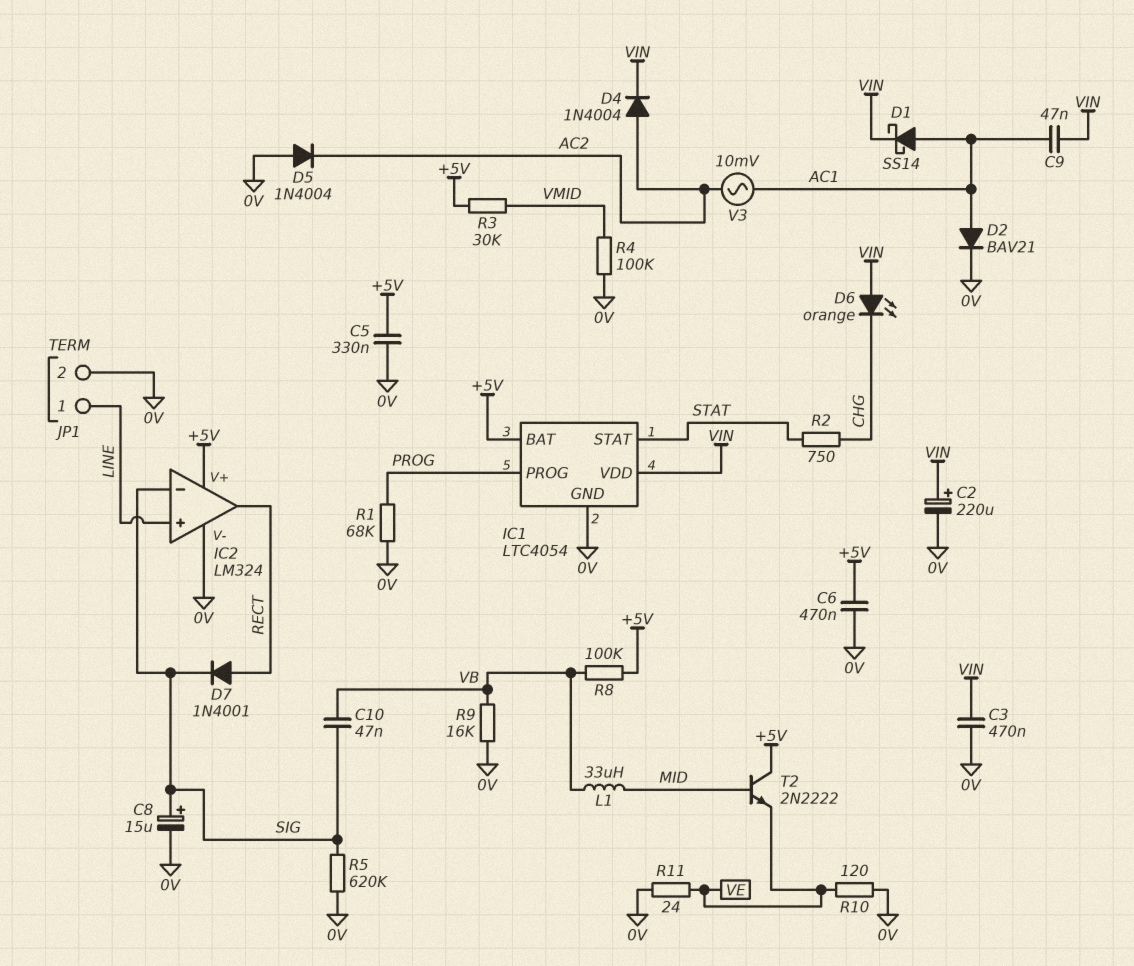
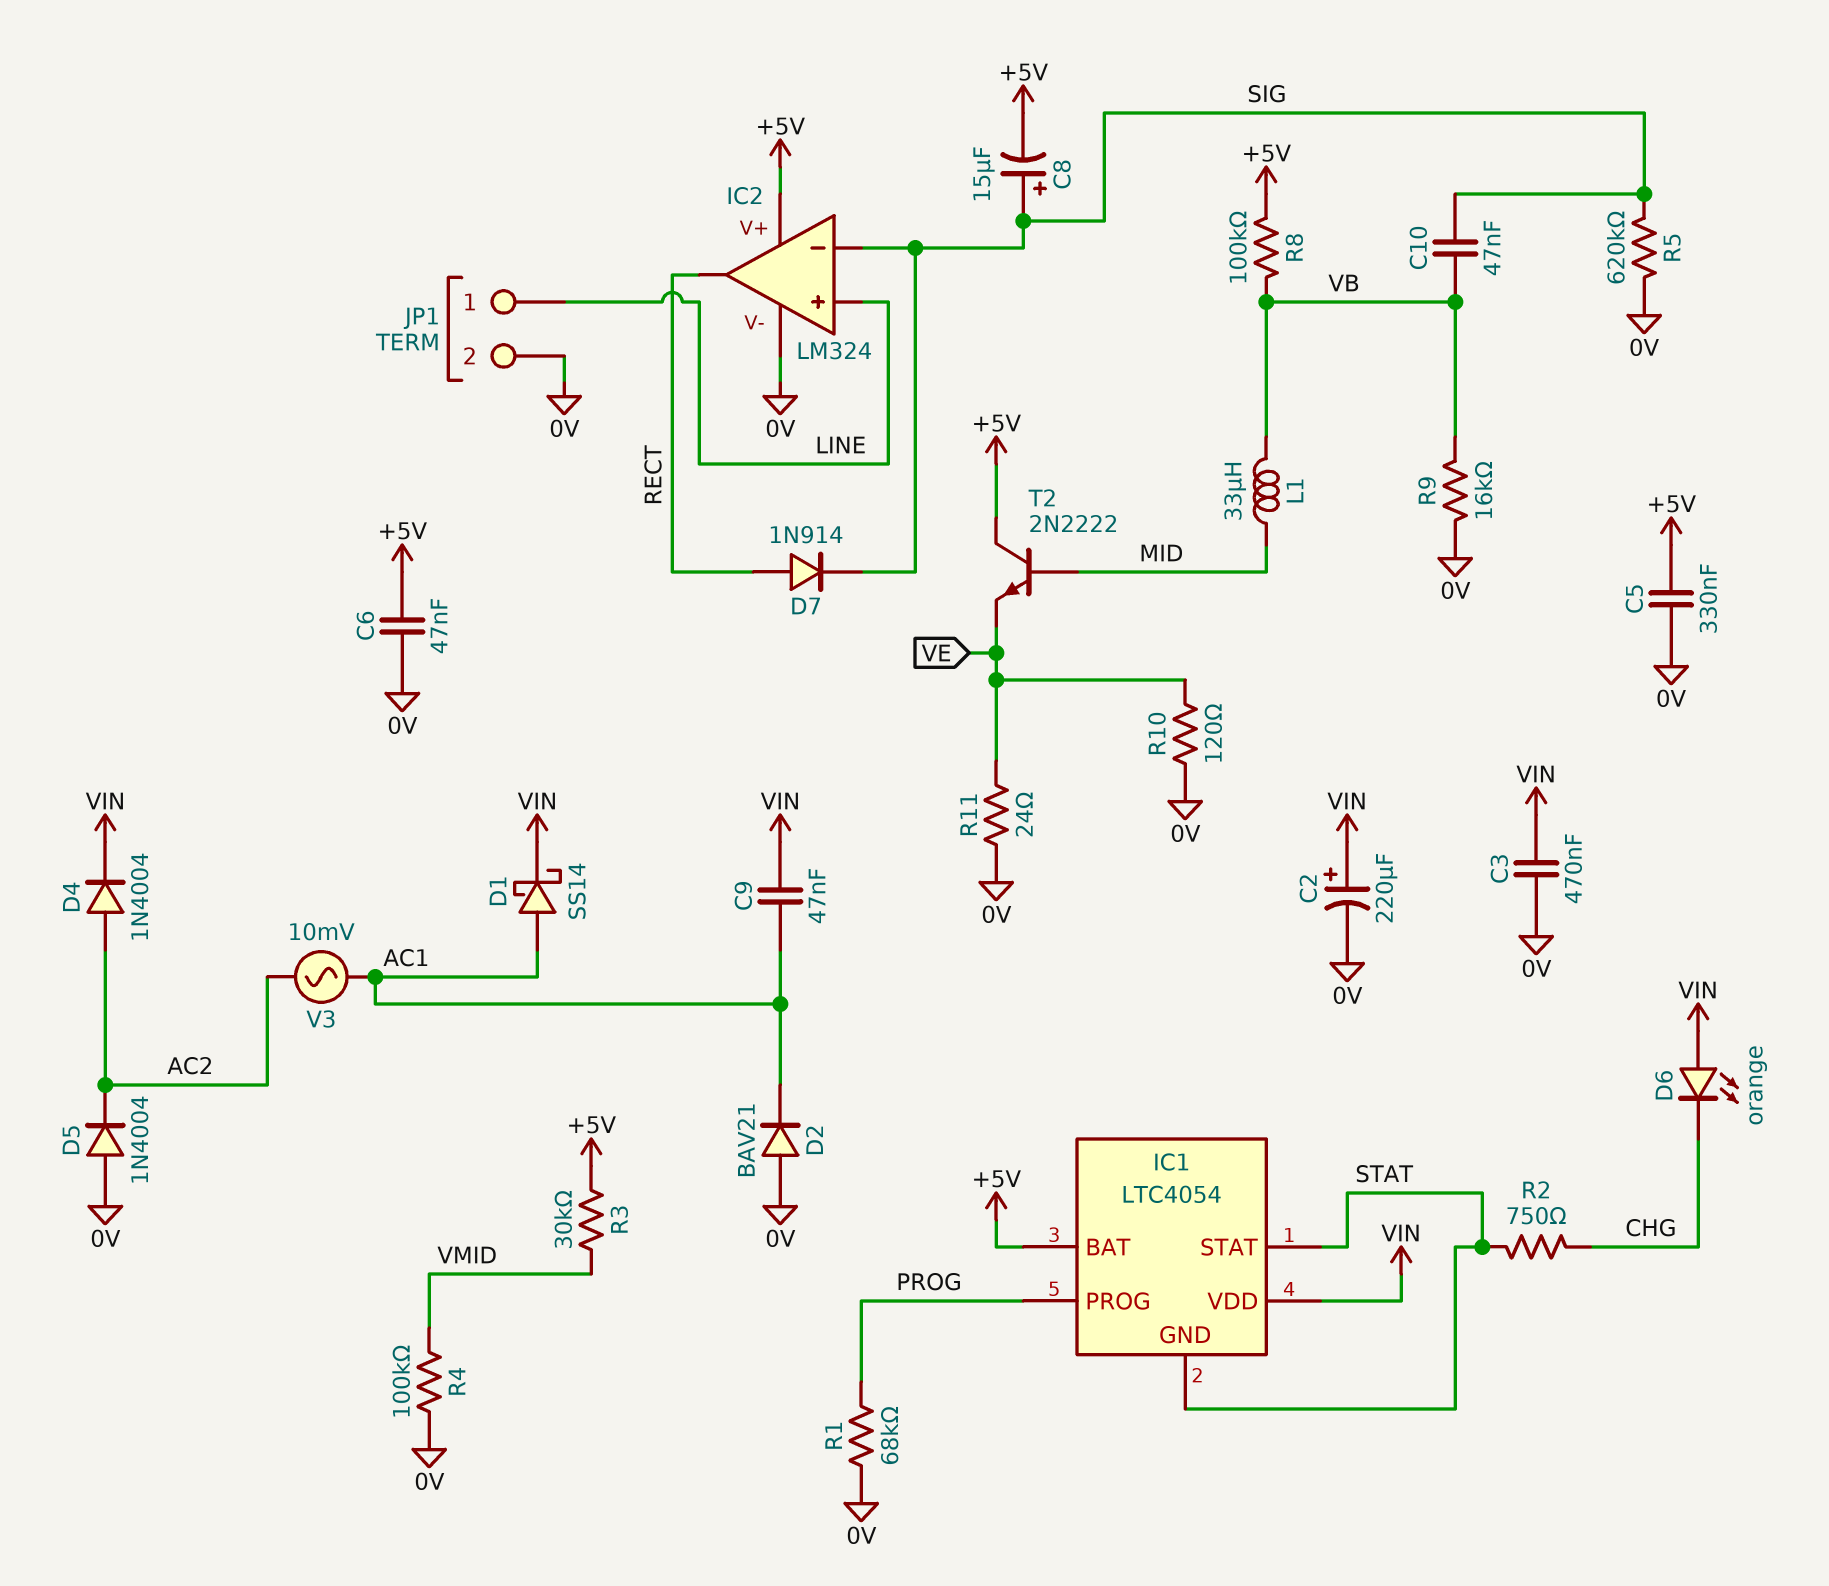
C6: 470nF (+5V, 0V) -> 47nF (+5V, 0V)
C8: 15uF (plus SIG, minus 0V) -> 15uF (plus SIG, minus +5V)
D2: diode BAV21 (A AC1, K 0V) -> diode BAV21 (A 0V, K AC1)
D7: diode 1N4001 (A RECT, K SIG) -> diode 1N914 (A RECT, K SIG)
IC1 pin GND: 0V -> STAT

